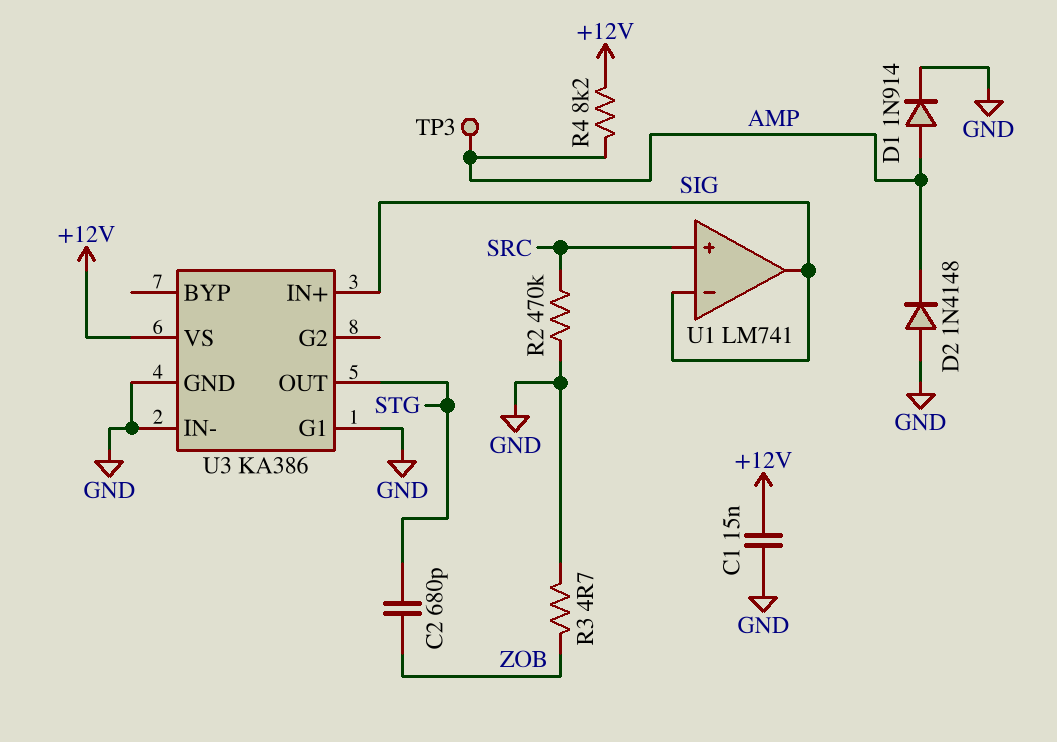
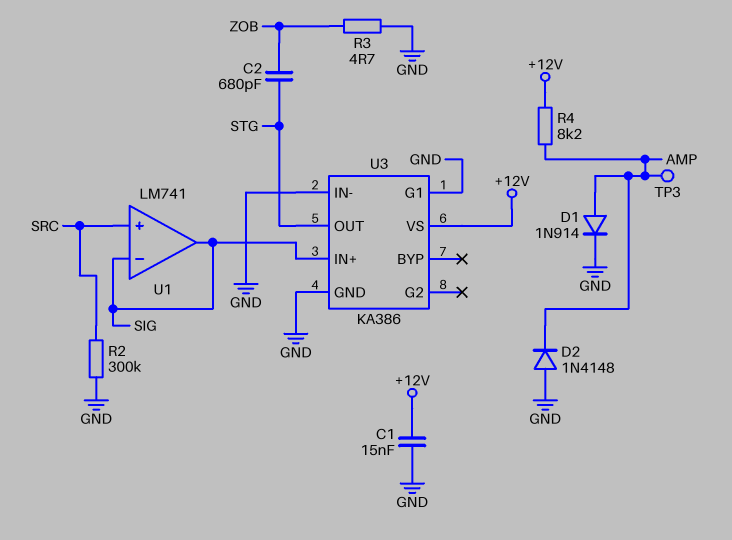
R2: 470k (GND, SRC) -> 300k (GND, SRC)

